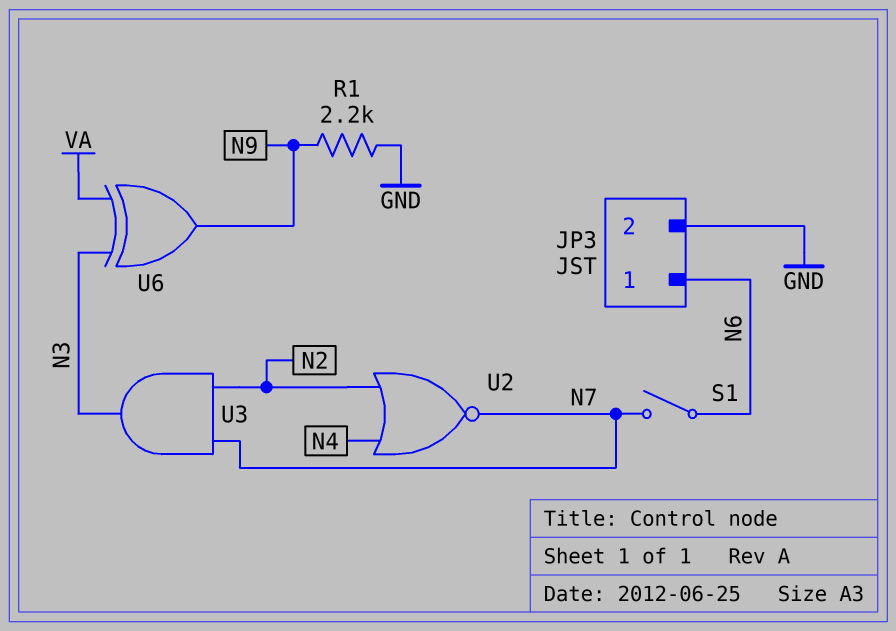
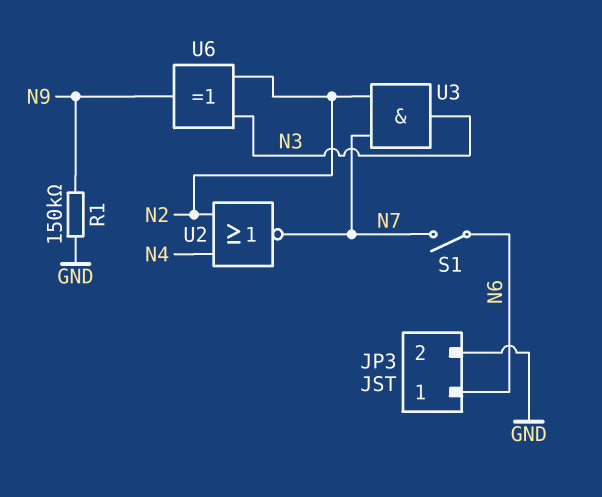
R1: 2.2k (GND, N9) -> 150k (GND, N9)
U6: XOR (in N3, in VA, out N9) -> XOR (in N2, in N3, out N9)

